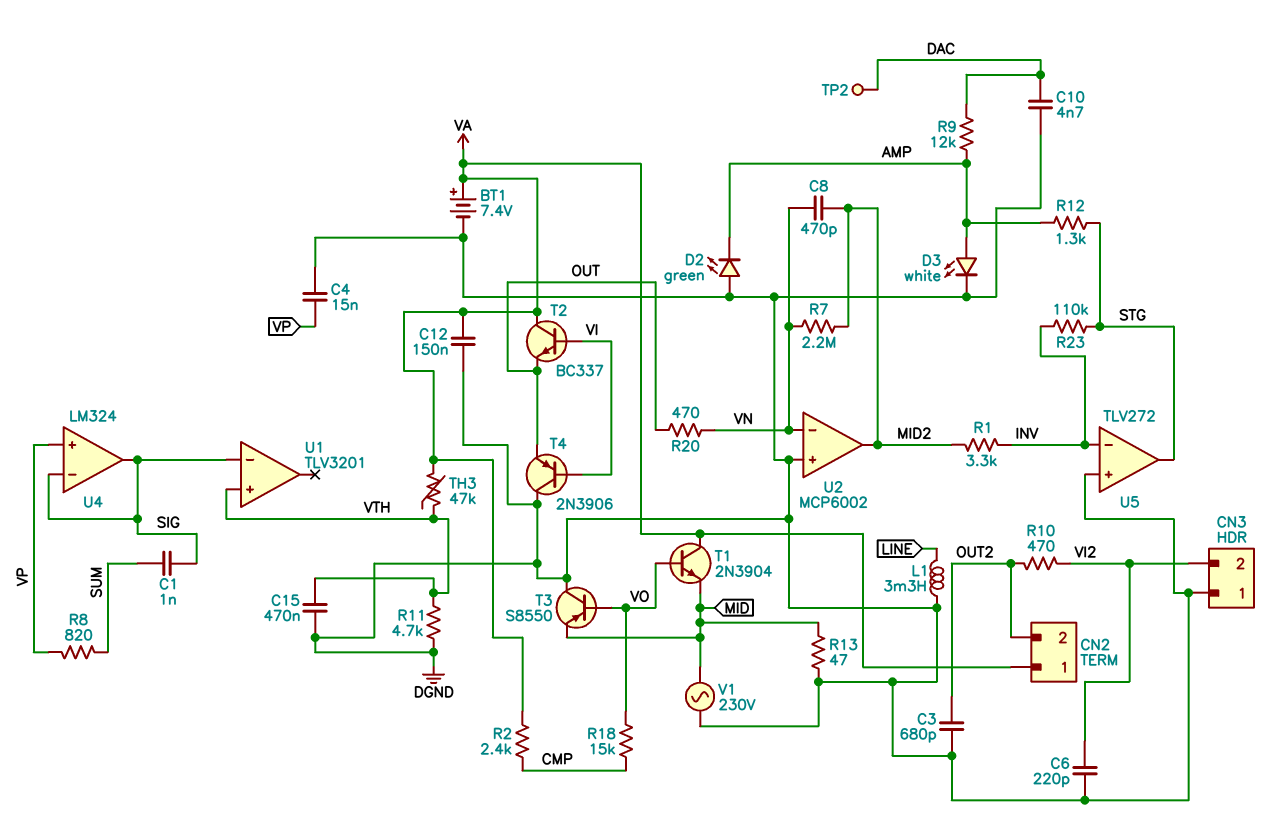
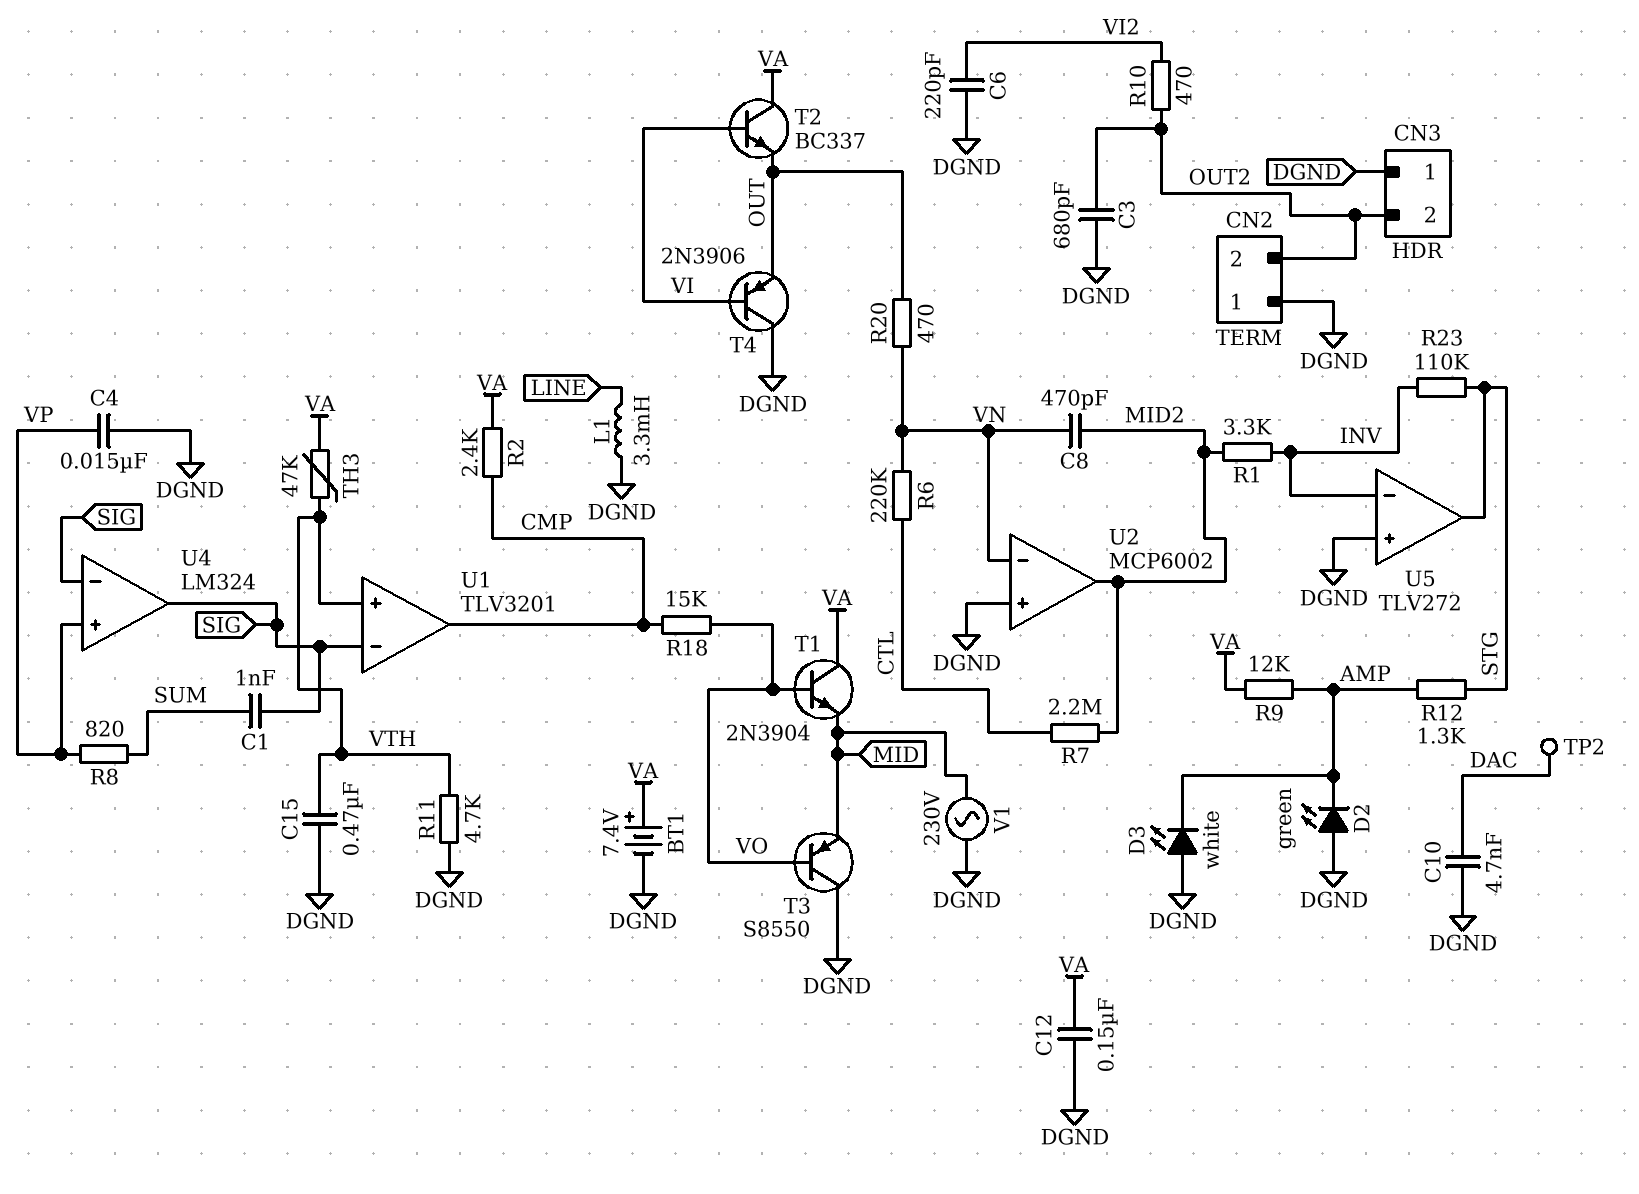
CN2 pin 1: VA -> DGND
CN3 pin 2: VI2 -> OUT2
D3: LED white (A AMP, K DGND) -> LED white (A DGND, K AMP)
R6: none -> 220k (CTL, VN)
R7: 2.2M (MID2, VN) -> 2.2M (CTL, MID2)
R9: 12k (AMP, DAC) -> 12k (AMP, VA)
R13: 47 (DGND, MID) -> none
U1 pin out: none -> CMP

